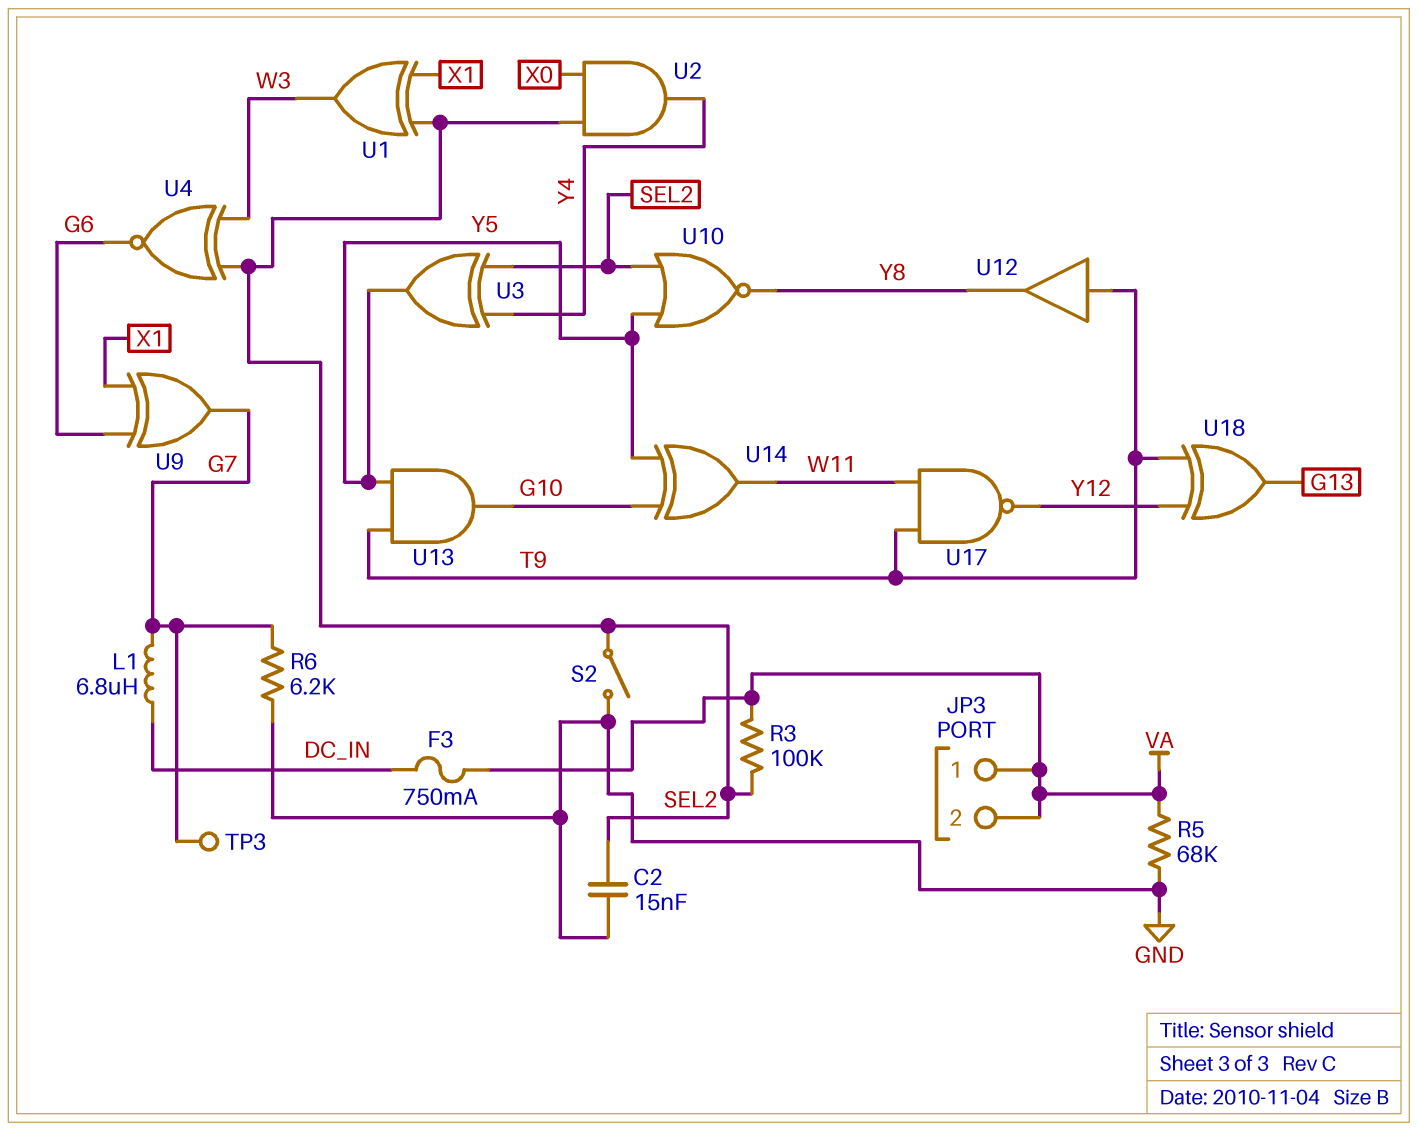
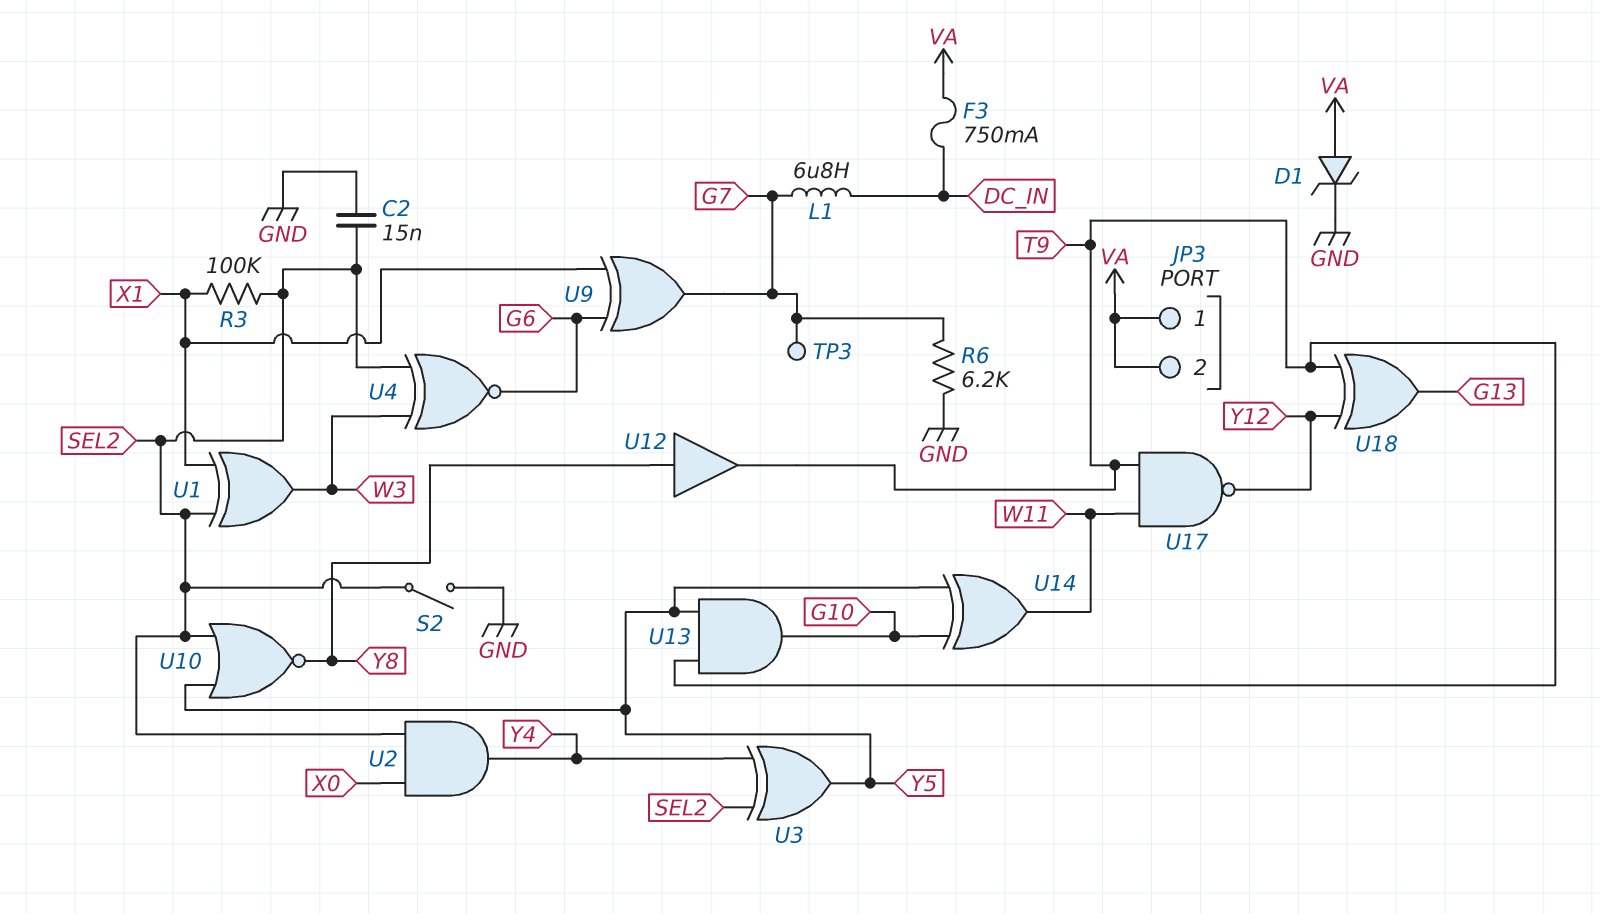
D1: none -> zener (A VA, K GND)
R3: 100k (SEL2, VA) -> 100k (SEL2, X1)
R5: 68k (GND, VA) -> none
U12: buffer (in T9, out Y8) -> buffer (in Y8, out T9)

